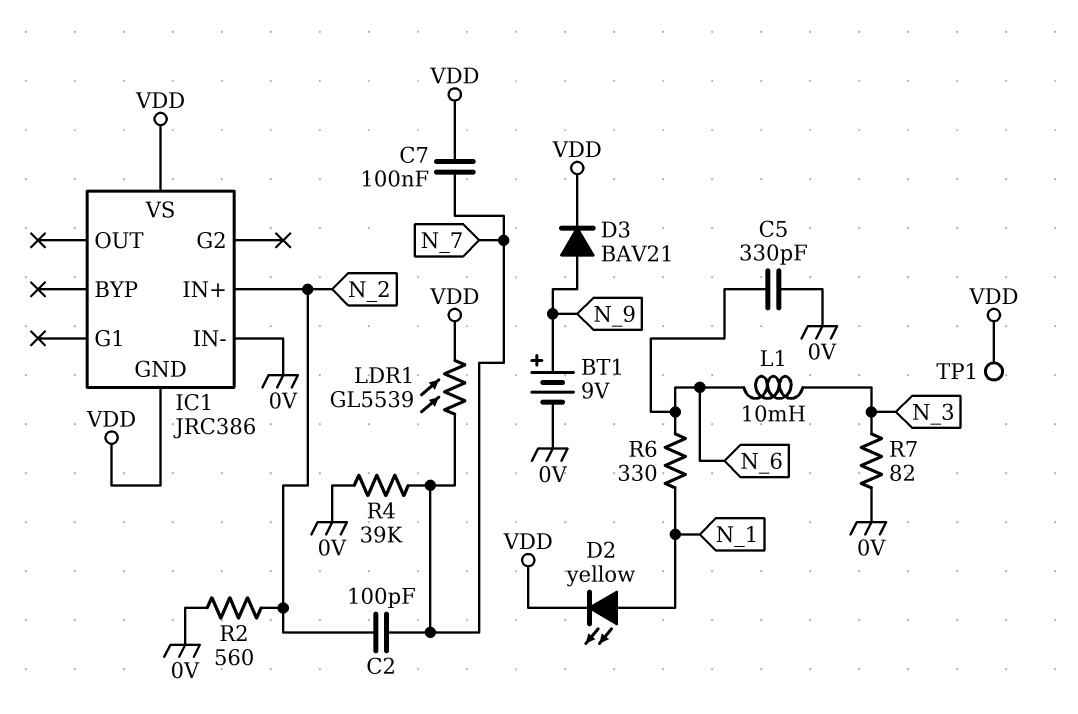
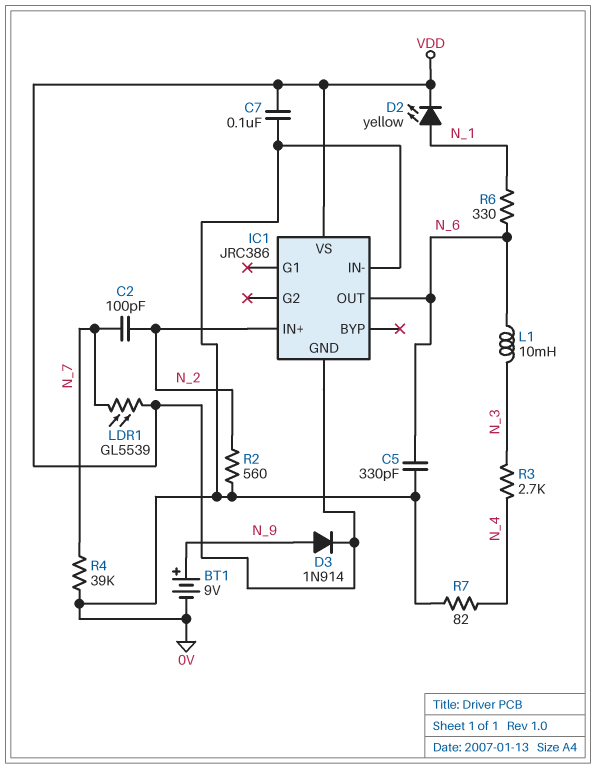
C7: 100nF (N_7, VDD) -> 100nF (0V, VDD)
D3: diode BAV21 (A N_9, K VDD) -> diode 1N914 (A N_9, K VDD)
IC1 pin OUT: none -> N_6
R3: none -> 2.7k (N_3, N_4)
R7: 82 (0V, N_3) -> 82 (0V, N_4)
TP1: test point (VDD) -> none

